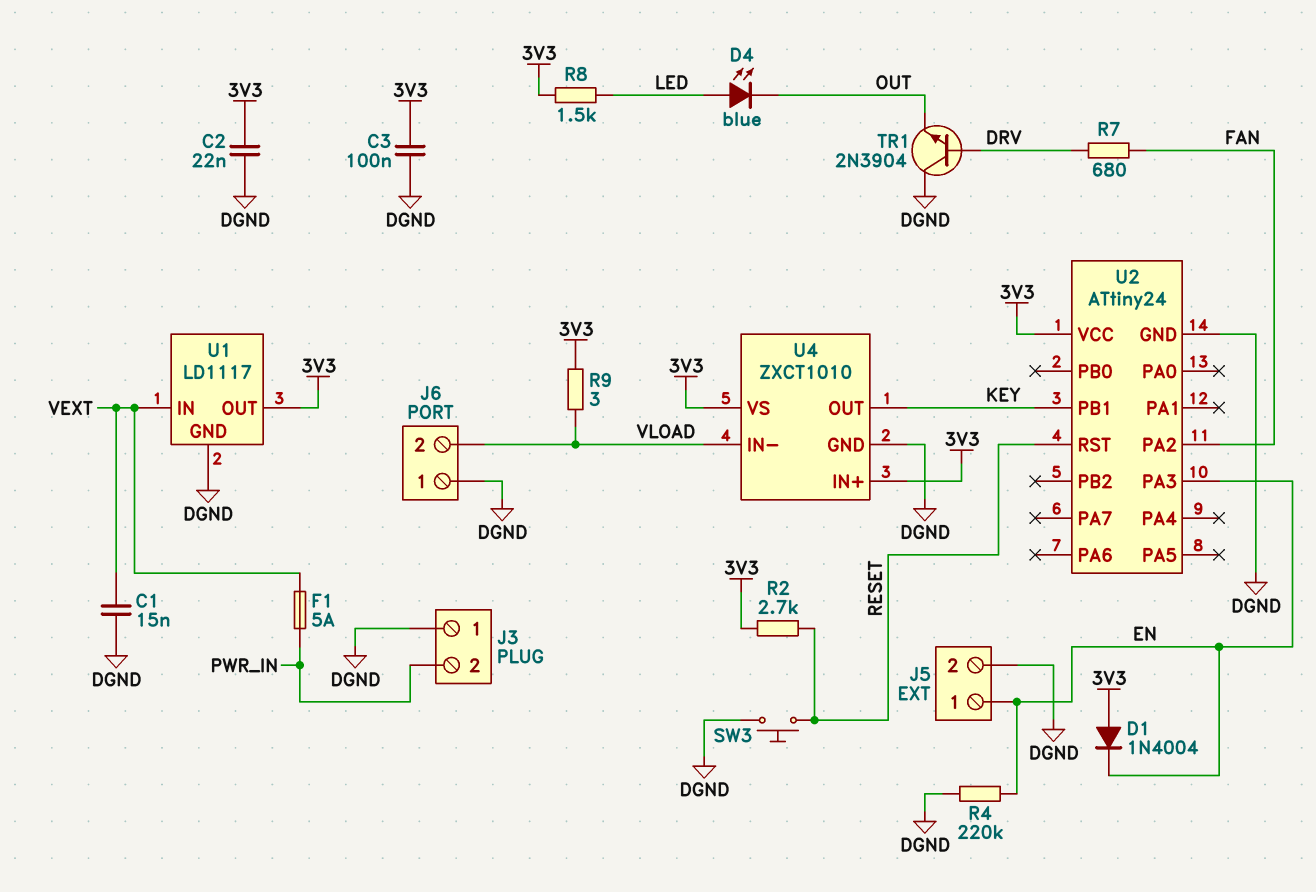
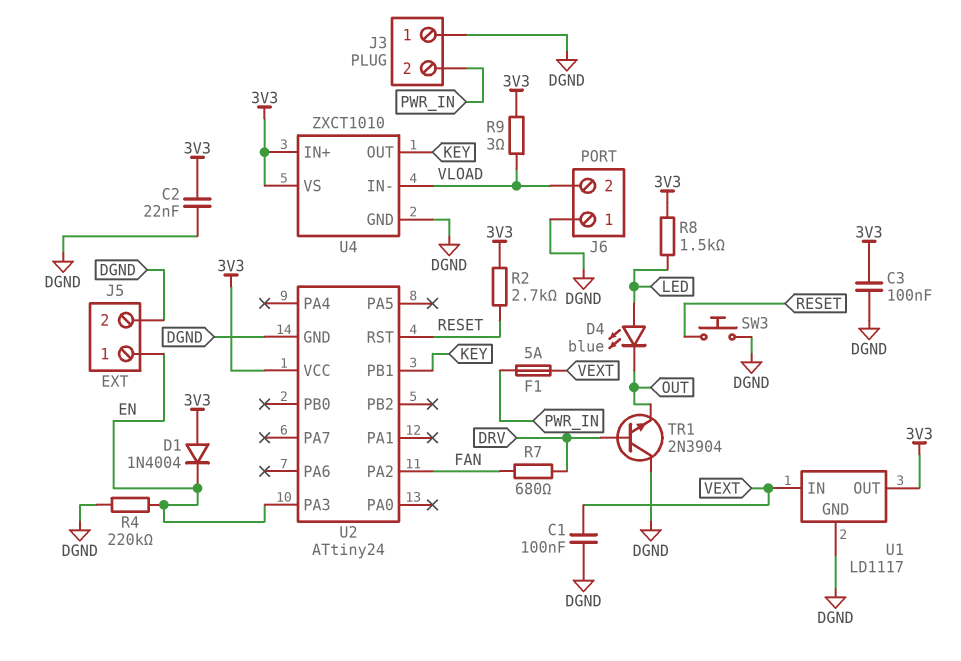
C1: 15nF (DGND, VEXT) -> 100nF (DGND, VEXT)

